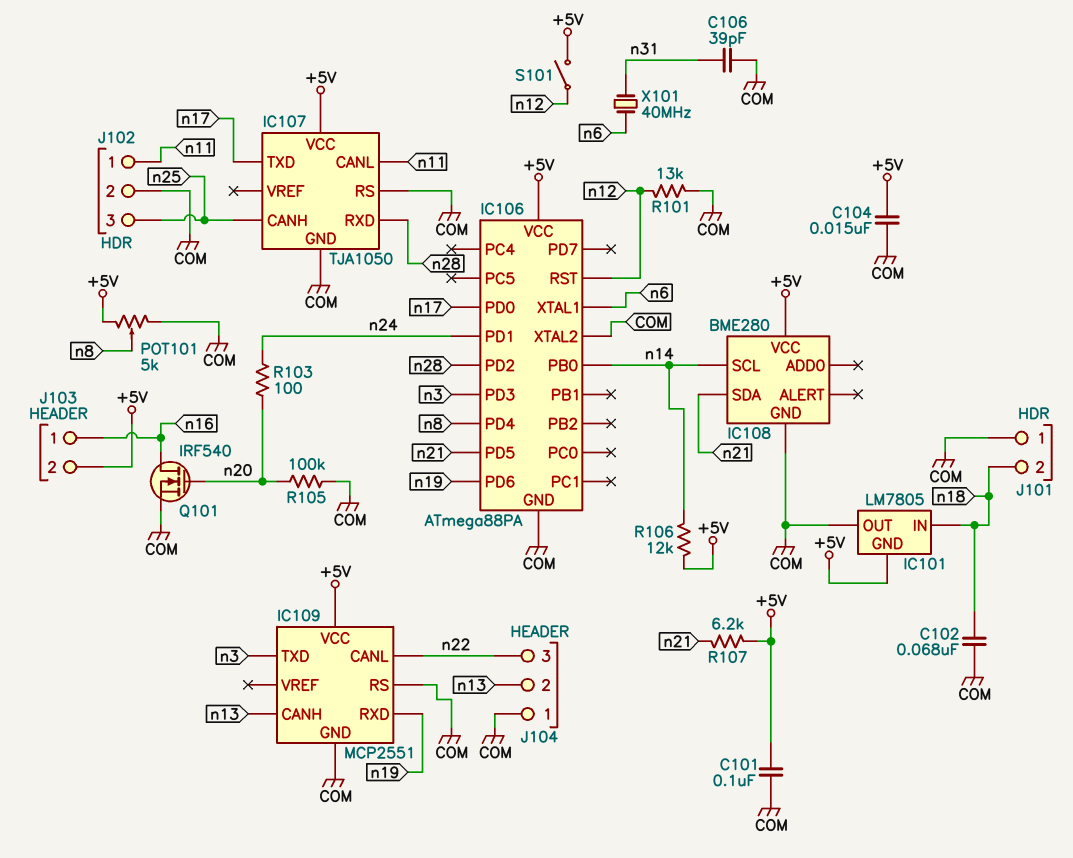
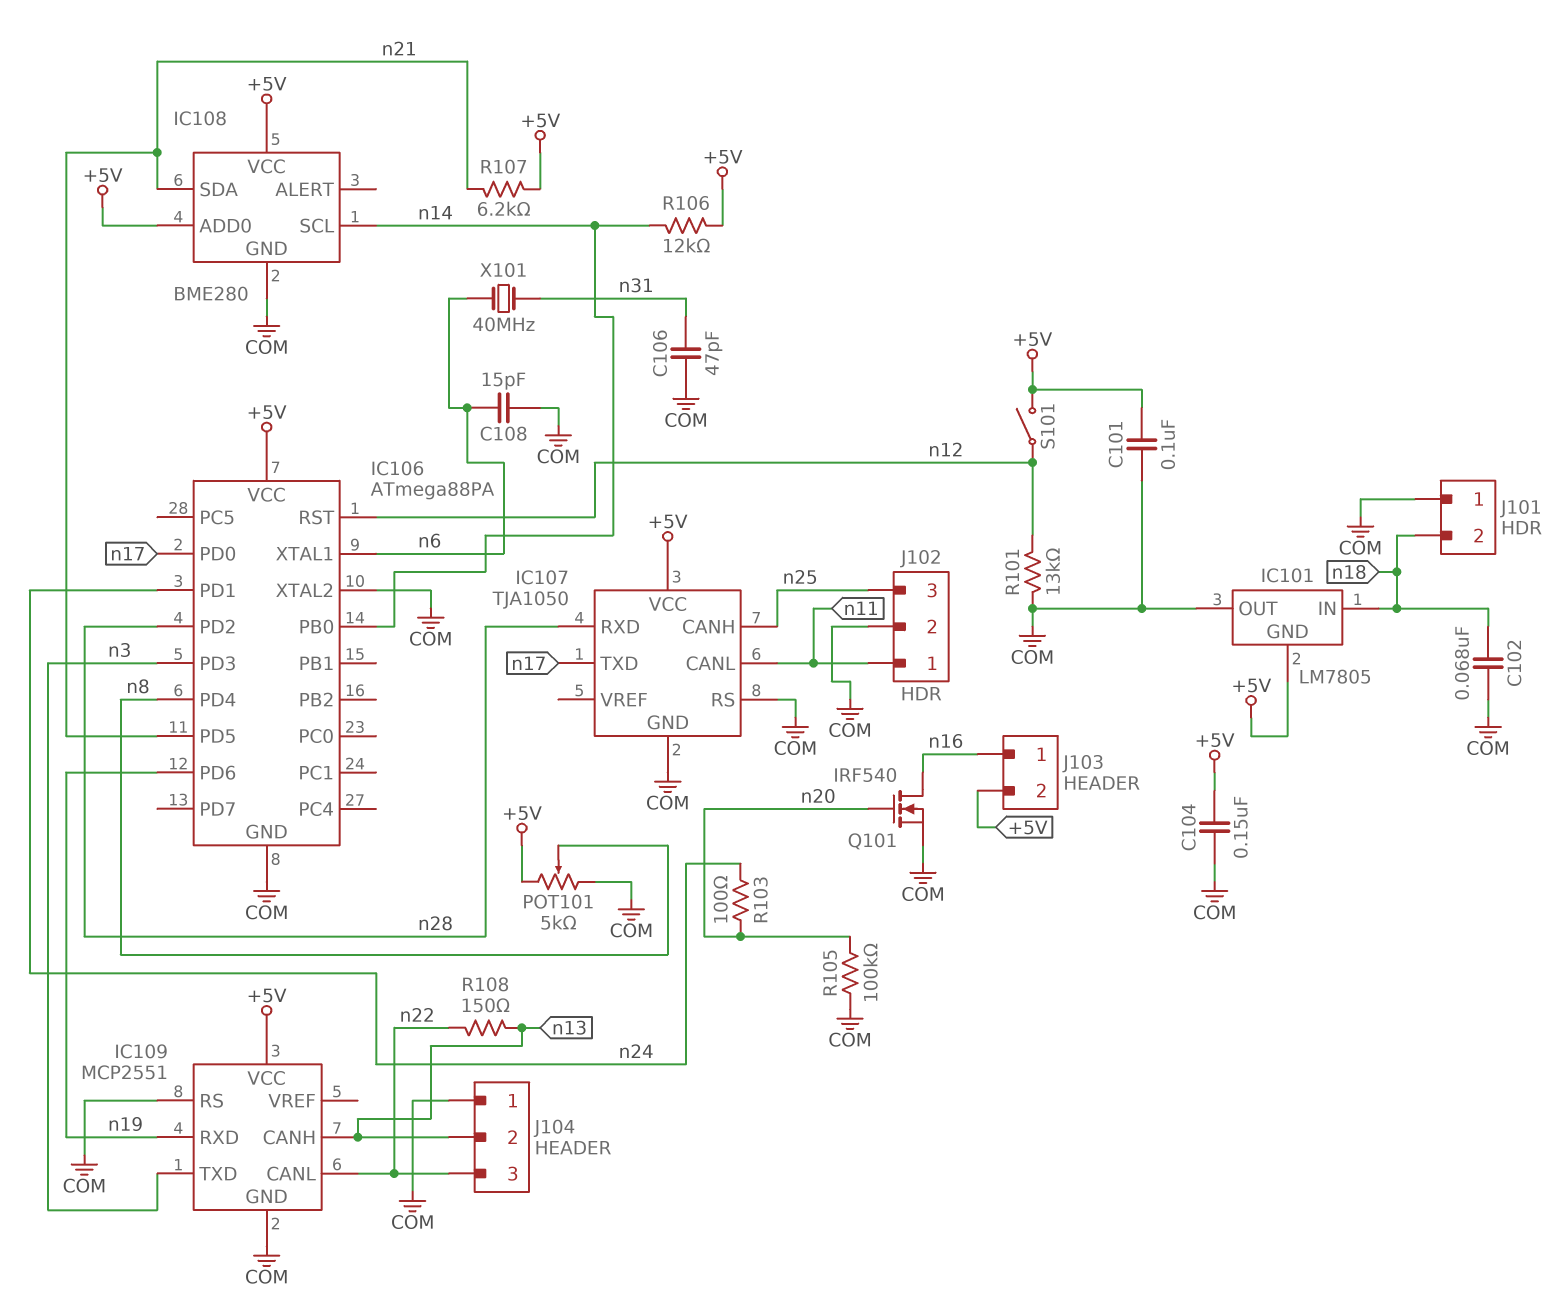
C104: 15nF (+5V, COM) -> 150nF (+5V, COM)
C106: 39pF (COM, n31) -> 47pF (COM, n31)
C108: none -> 15pF (COM, n6)
IC108 pin ADD0: none -> +5V
R108: none -> 150 (n13, n22)

